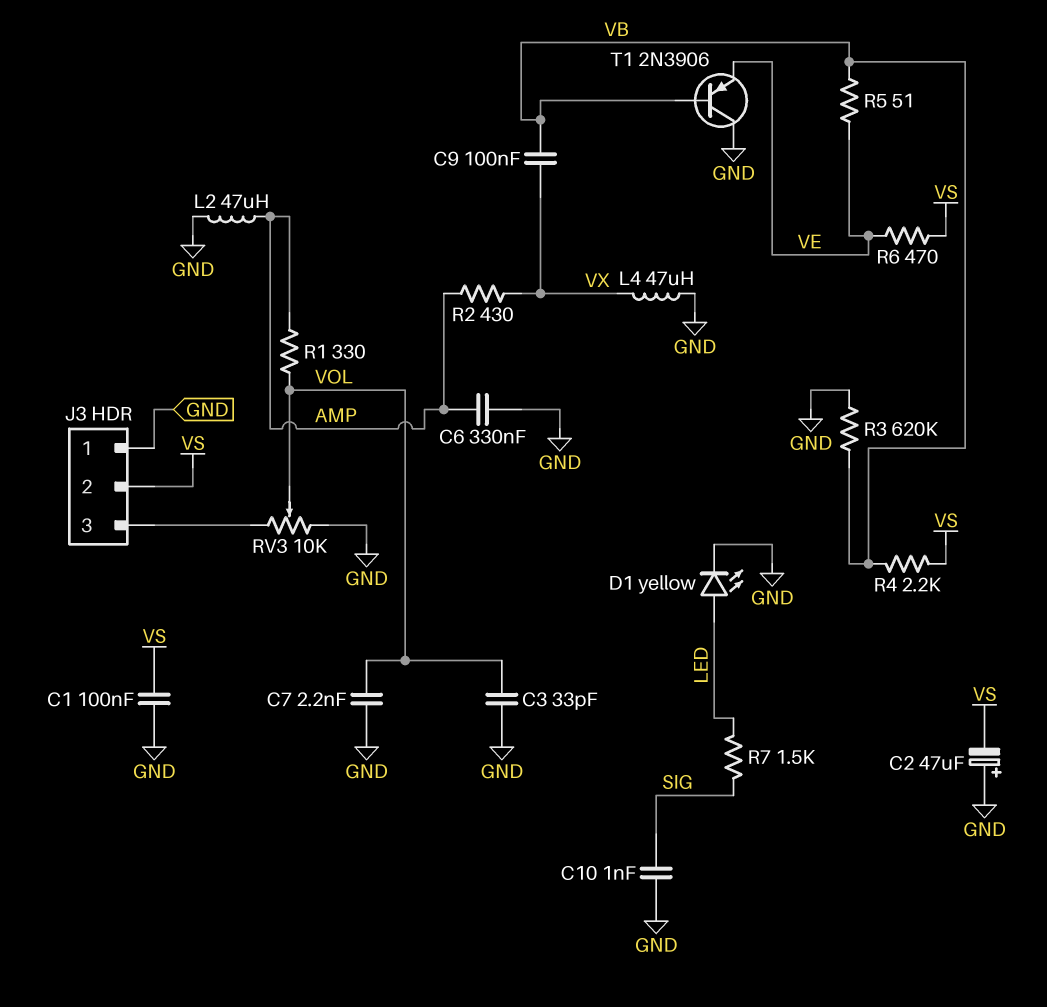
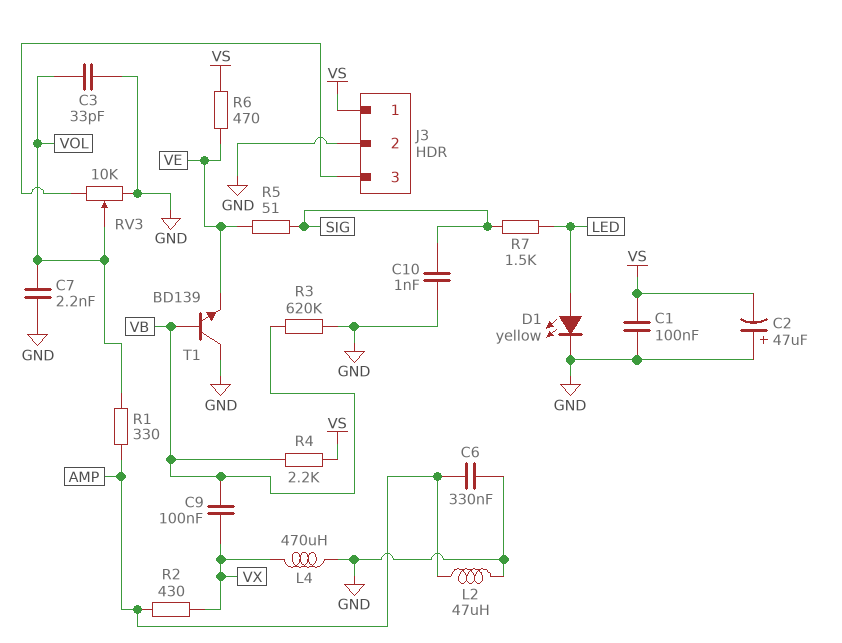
J3 pin 1: GND -> VS
J3 pin 2: VS -> GND
L4: 47uH (GND, VX) -> 470uH (GND, VX)
R5: 51 (VB, VE) -> 51 (SIG, VE)
T1: PNP 2N3906 (B VB, C GND, E VE) -> NPN BD139 (B VB, C GND, E VE)

